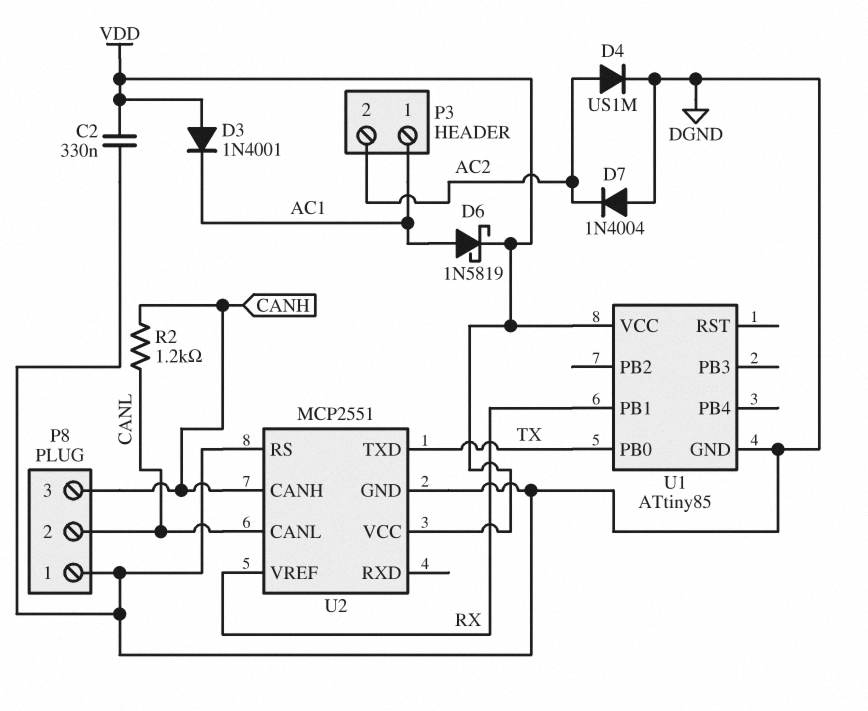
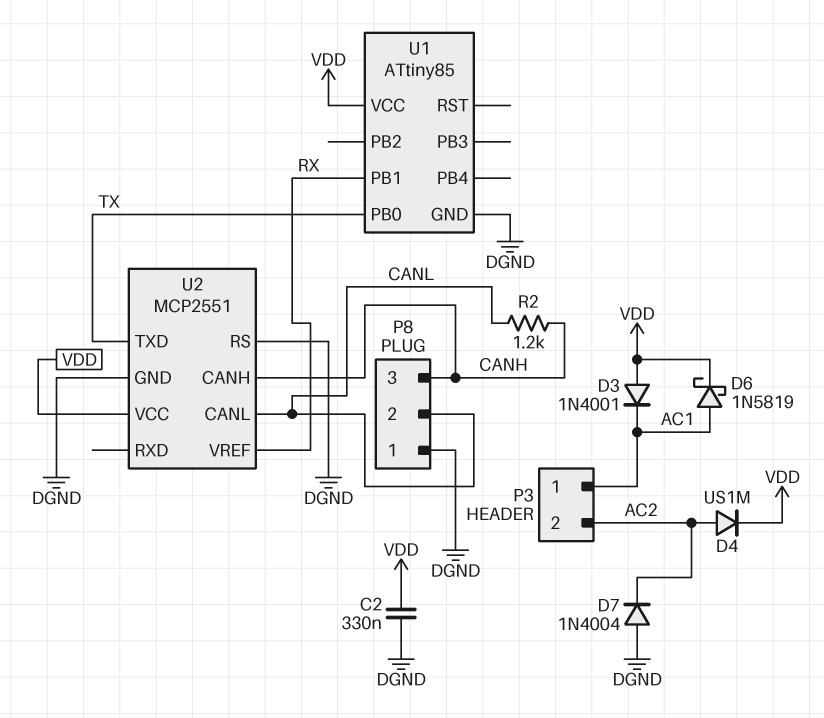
D4: diode US1M (A AC2, K DGND) -> diode US1M (A AC2, K VDD)

